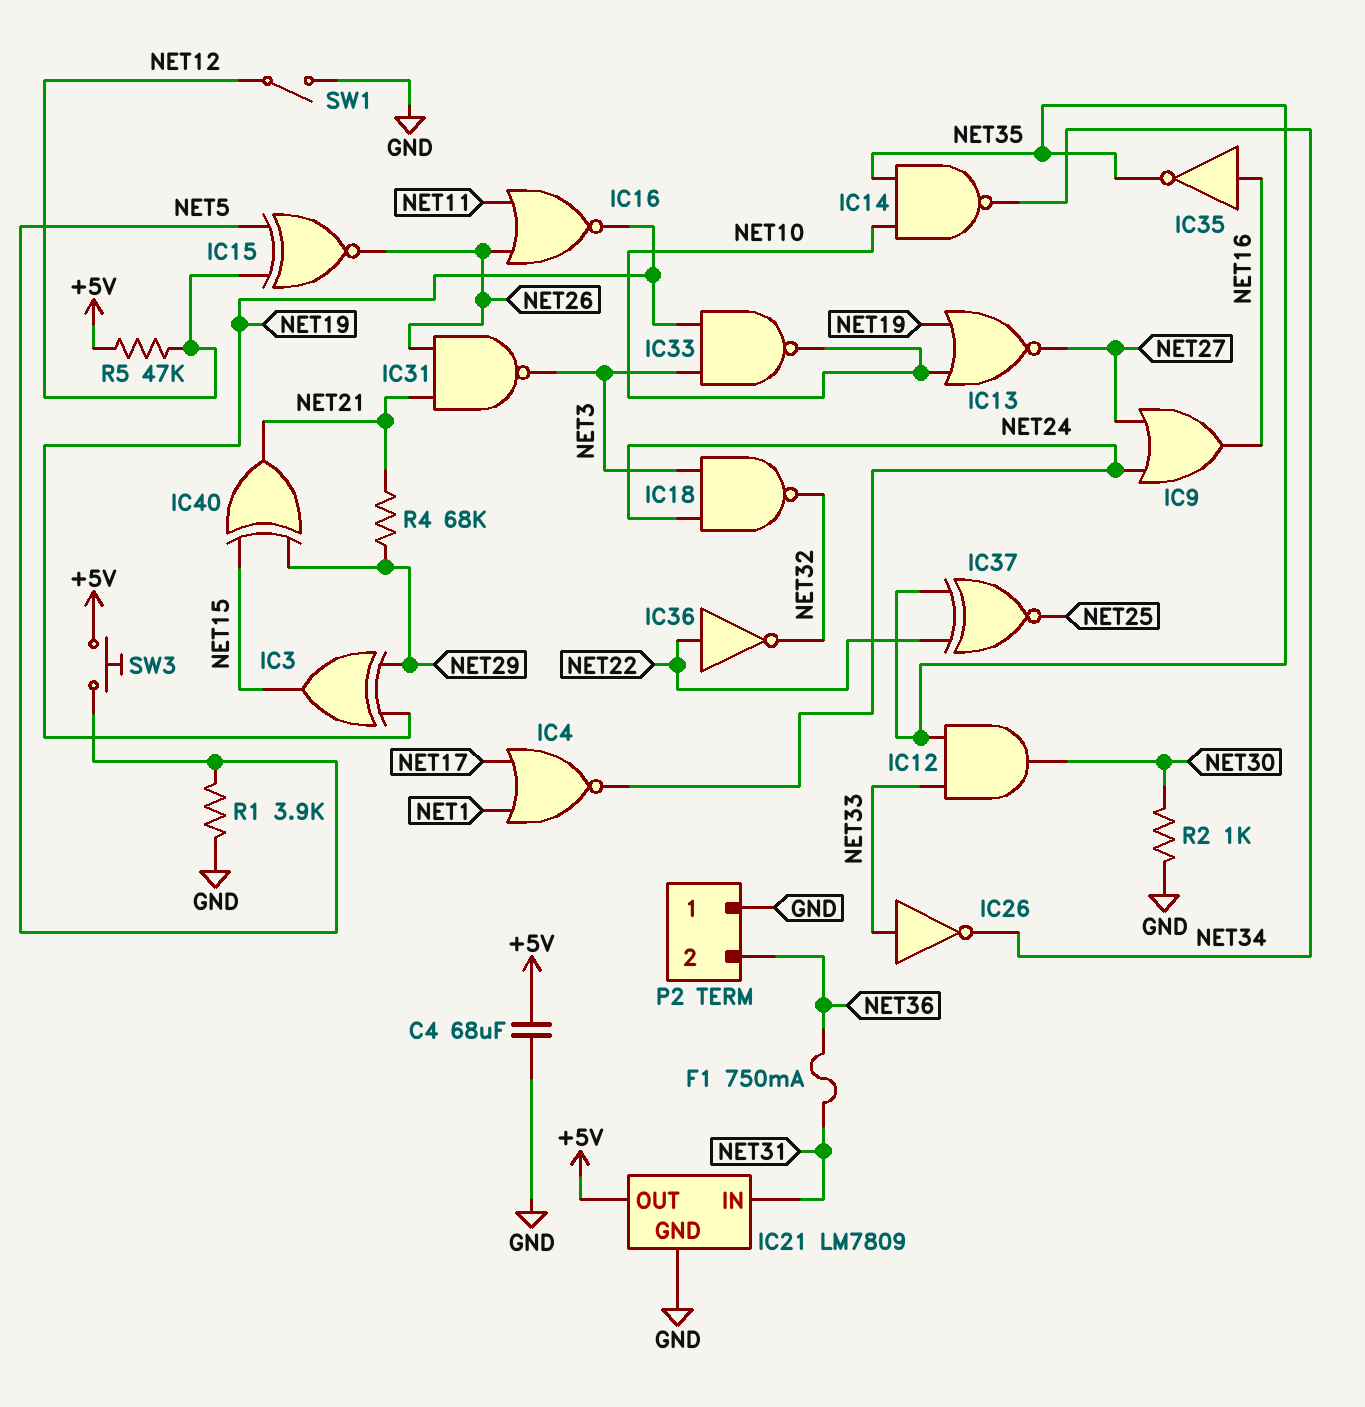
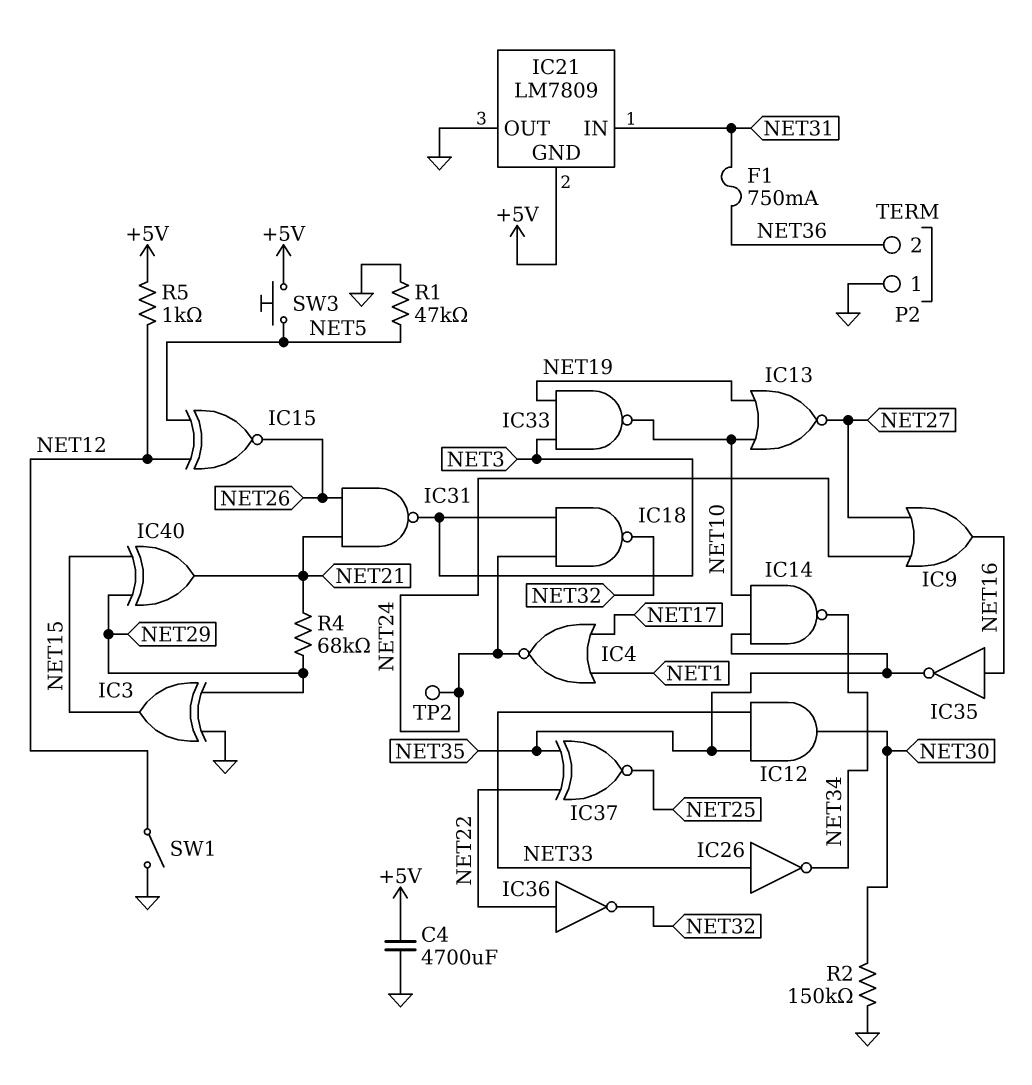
C4: 68uF (+5V, GND) -> 4700uF (+5V, GND)
IC3: XOR (in NET19, in NET29, out NET15) -> XOR (in GND, in NET29, out NET15)
IC16: NOR (in NET11, in NET26, out NET19) -> none
IC21 pin GND: GND -> +5V
IC21 pin OUT: +5V -> GND
R1: 3.9k (GND, NET5) -> 47k (GND, NET5)
R2: 1k (GND, NET30) -> 150k (GND, NET30)
R5: 47k (+5V, NET12) -> 1k (+5V, NET12)
TP2: none -> test point (NET24)

